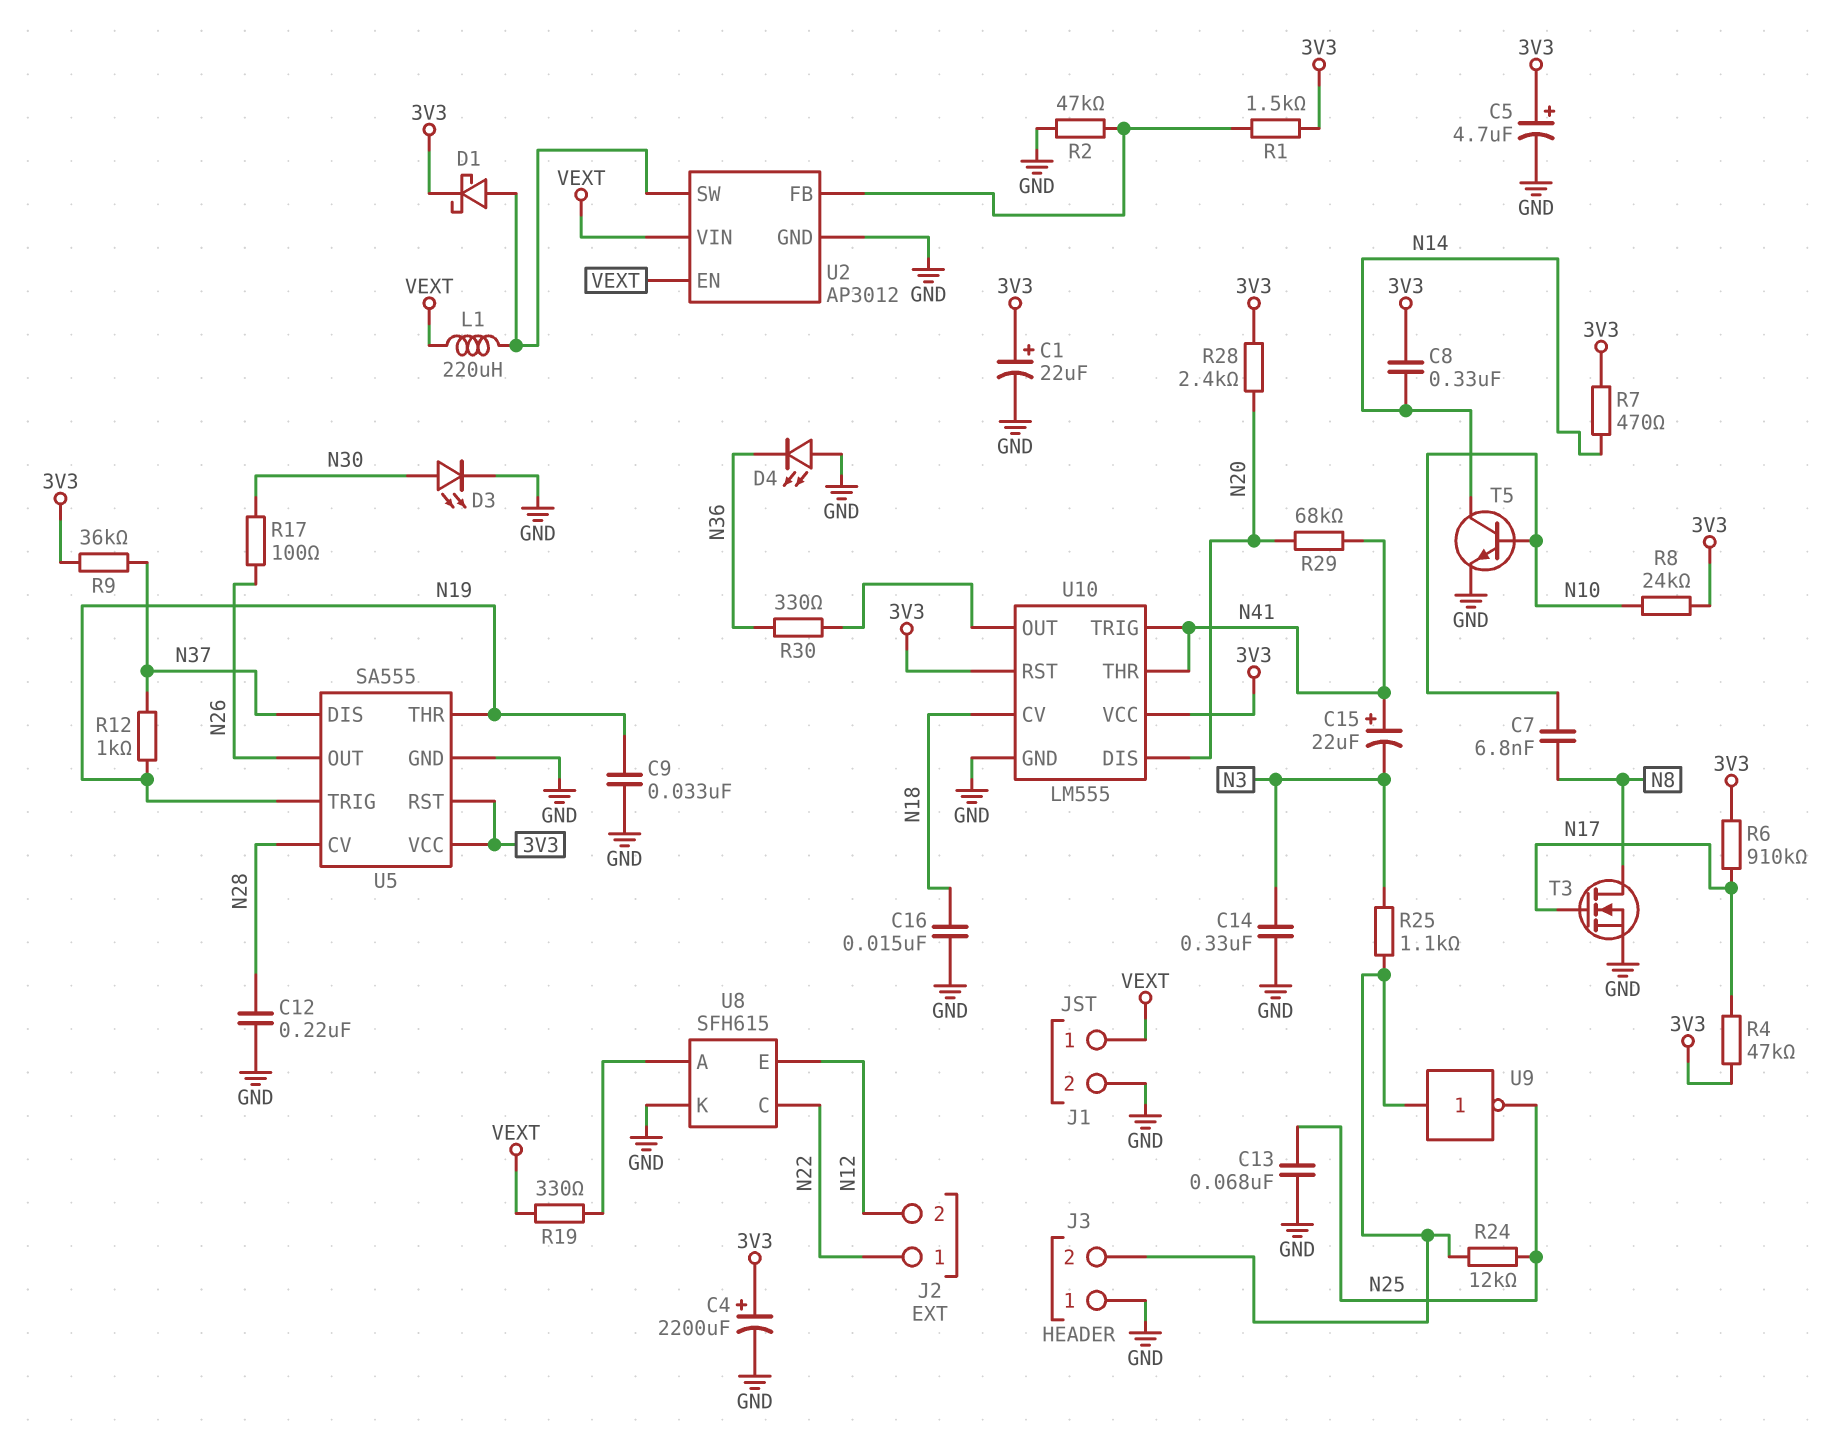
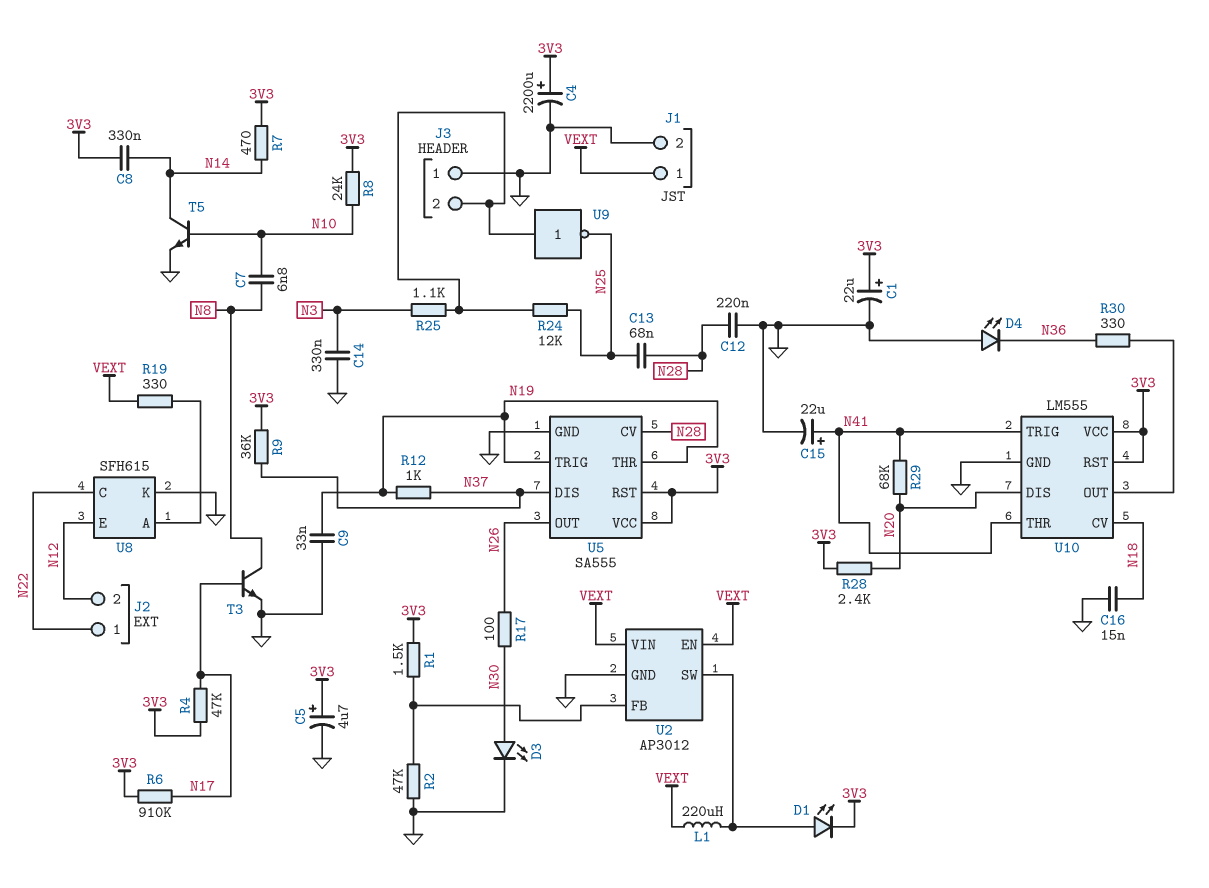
C13: 68nF (GND, N25) -> 68nF (N25, N28)
C15: 22uF (plus N41, minus N3) -> 22uF (plus N41, minus GND)
D1: schottky (A U2/SW, K 3V3) -> LED (A U2/SW, K 3V3)
T3: NMOS (G N17, D N8, S GND) -> NPN (B N17, C N8, E GND)

